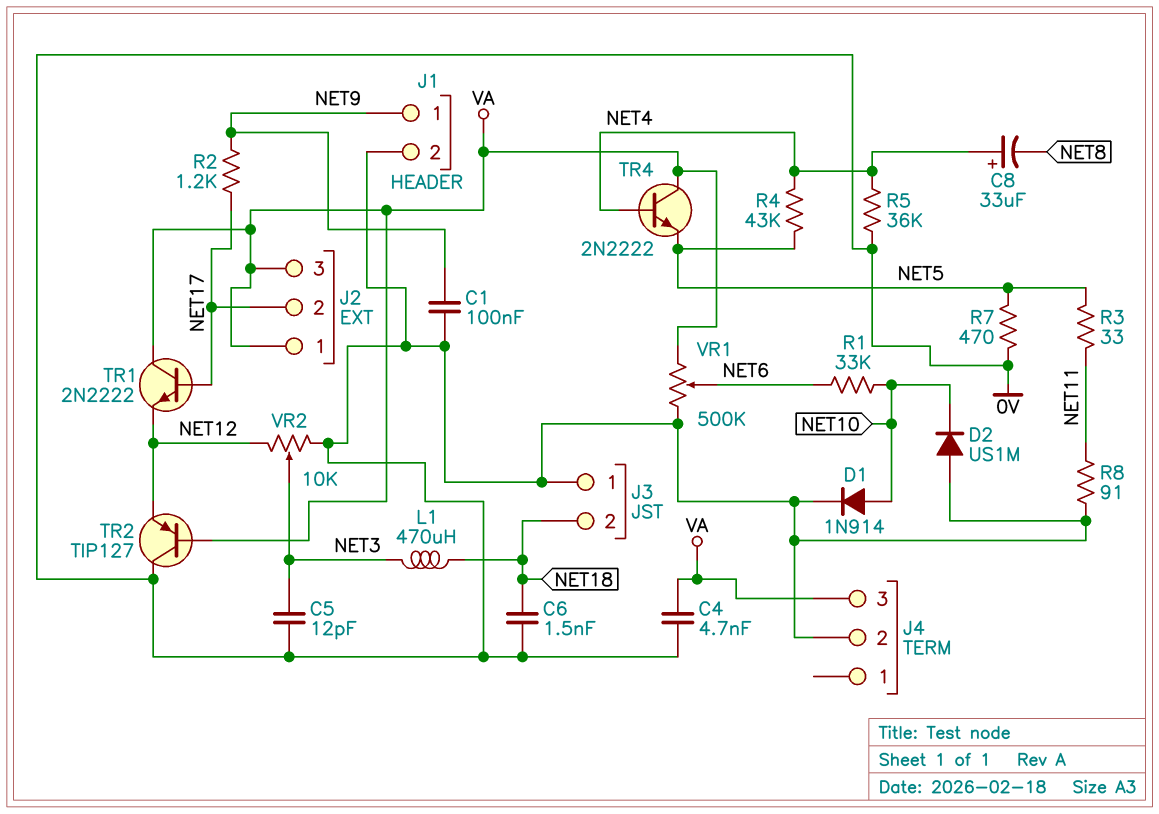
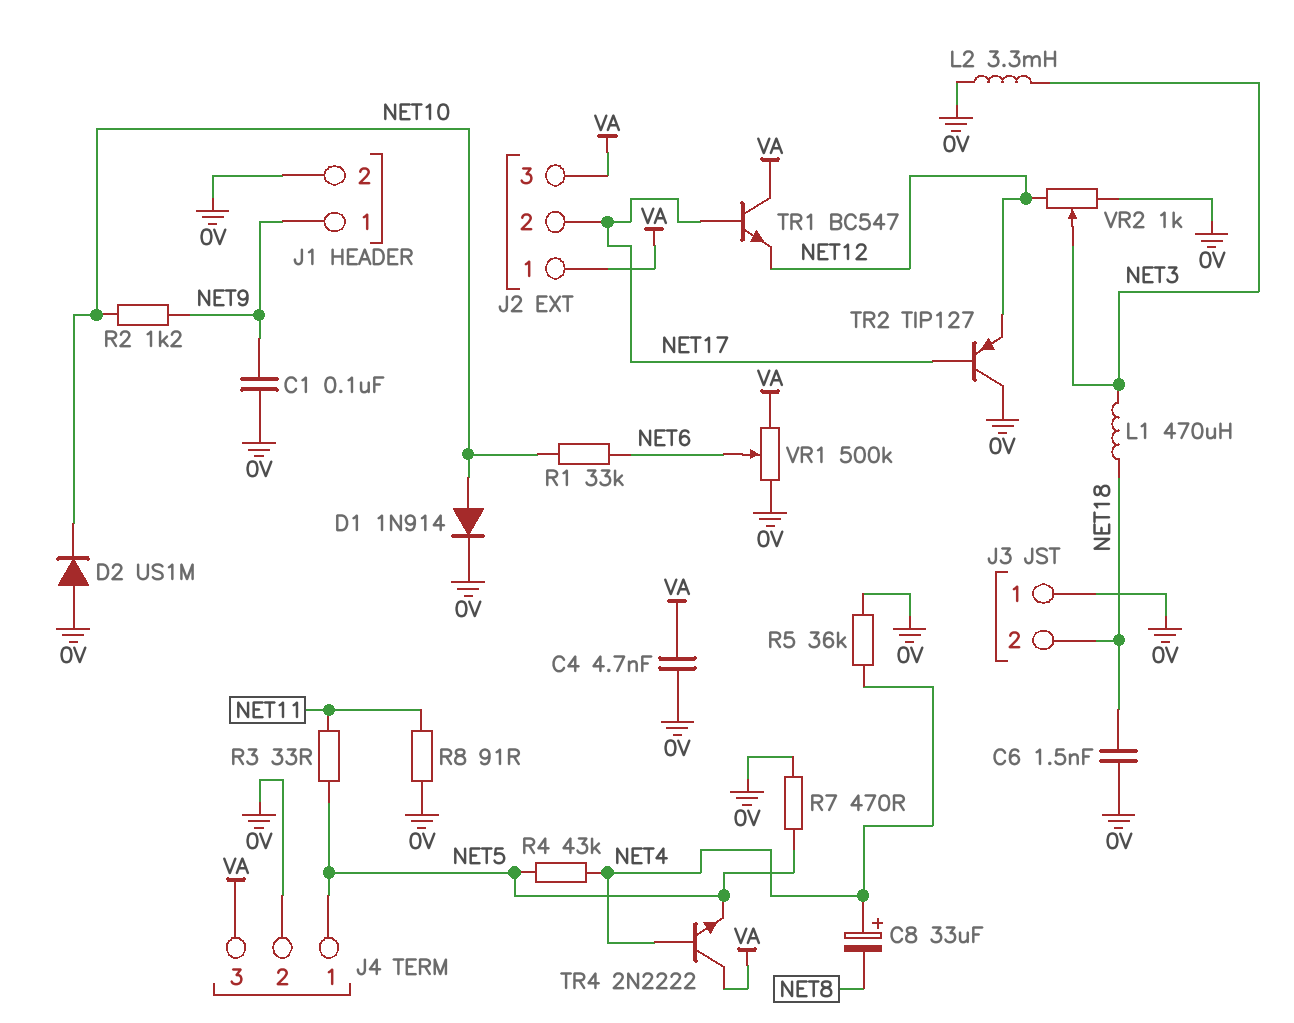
C5: 12pF (0V, NET3) -> none
J4 pin 1: none -> NET5
L2: none -> 3.3mH (0V, NET3)
R2: 1.2k (NET9, NET17) -> 1.2k (NET9, NET10)
TR1: NPN 2N2222 (B NET17, C VA, E NET12) -> NPN BC547 (B NET17, C VA, E NET12)
TR2: PNP TIP127 (B VA, C 0V, E NET12) -> PNP TIP127 (B NET17, C 0V, E NET12)
VR2: 10k (0V, NET12, wiper NET3) -> 1k (0V, NET12, wiper NET3)

